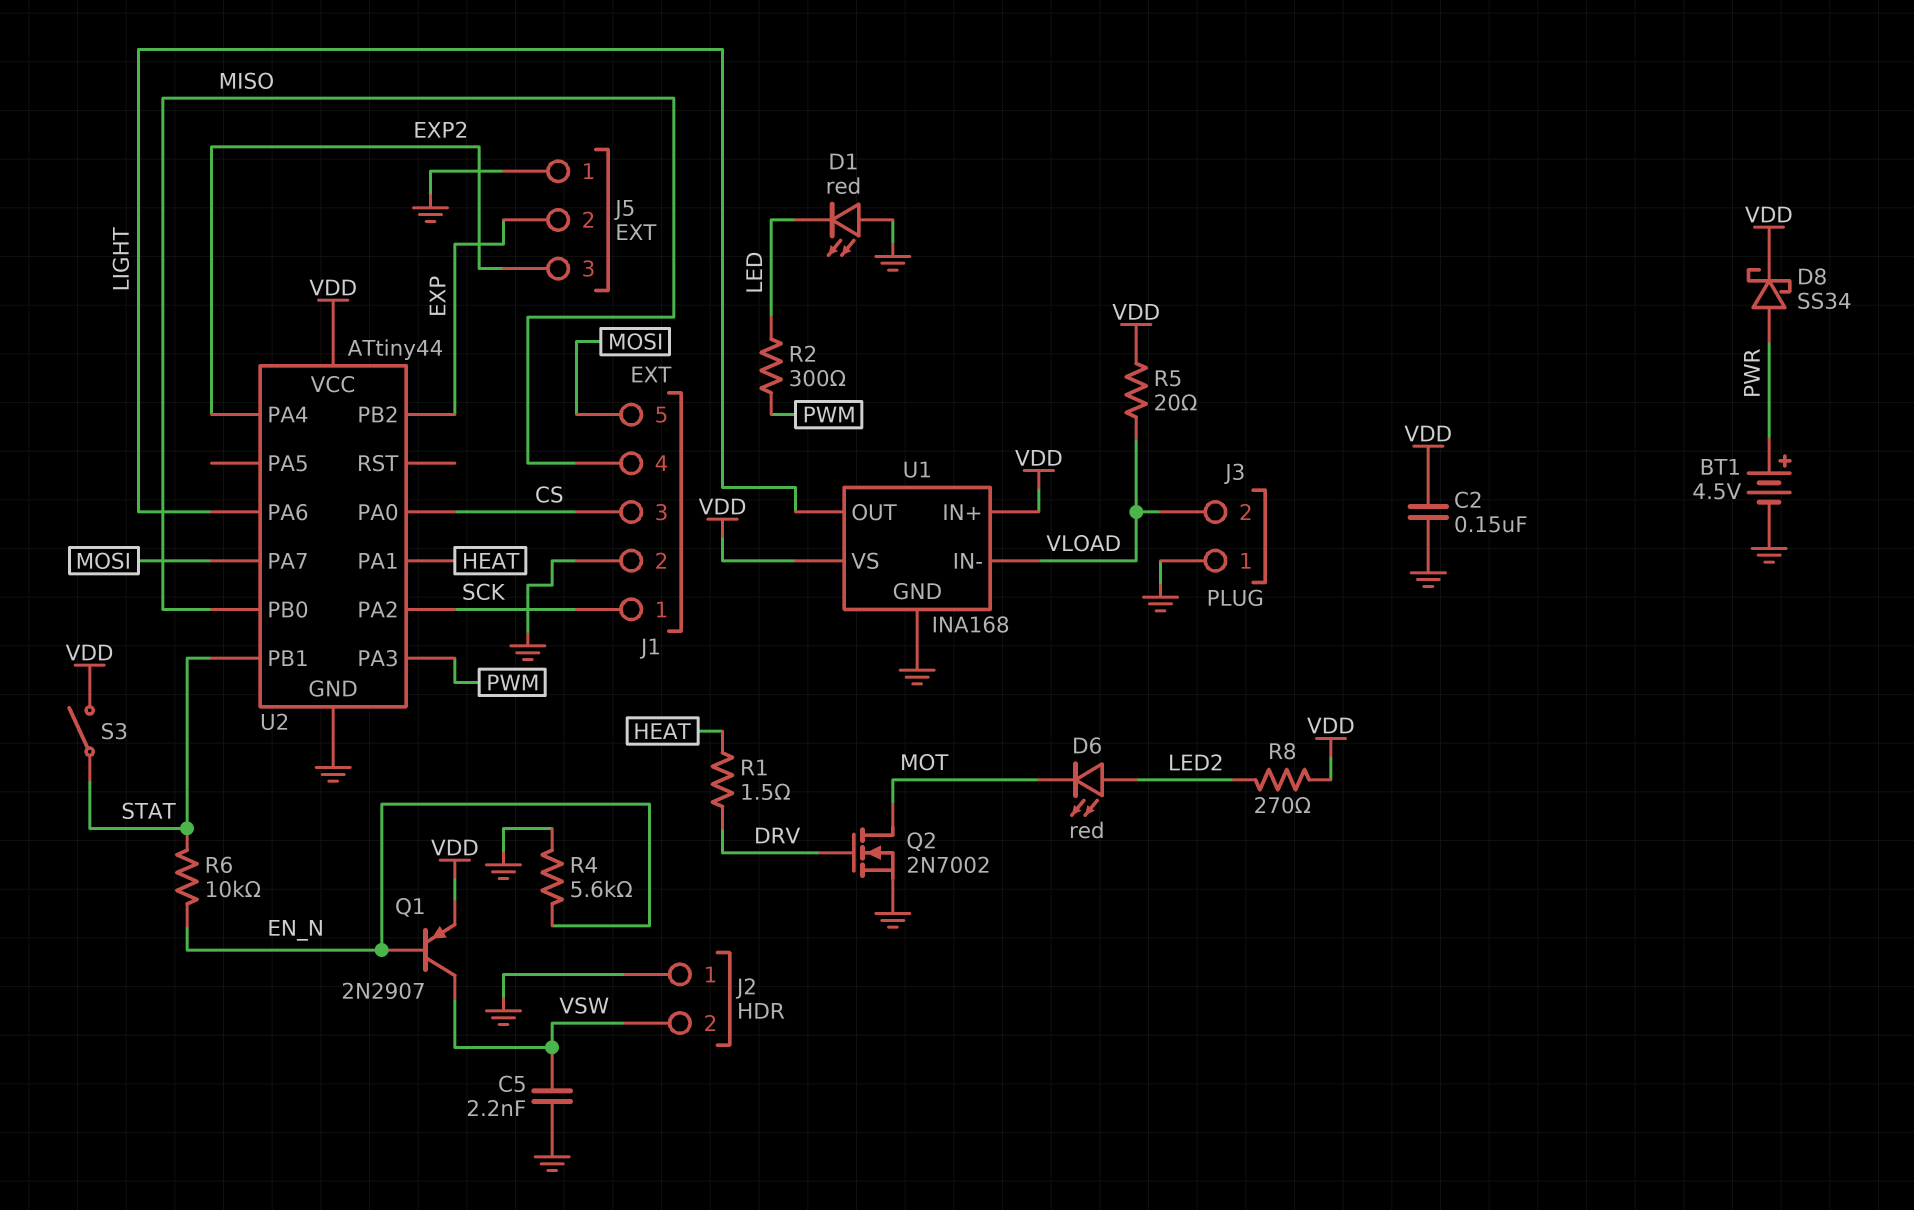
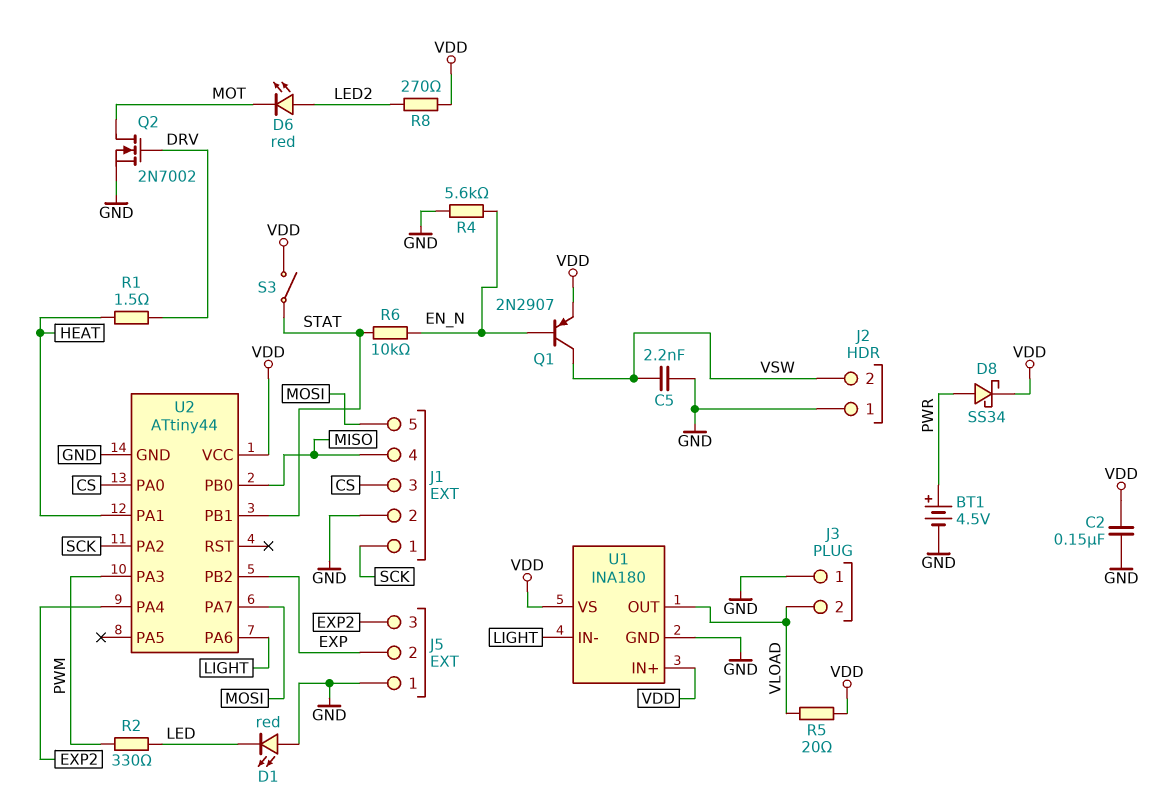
R2: 300 (LED, PWM) -> 330 (LED, PWM)
U1: INA168 -> INA180
U1 pin IN-: VLOAD -> LIGHT
U1 pin OUT: LIGHT -> VLOAD

